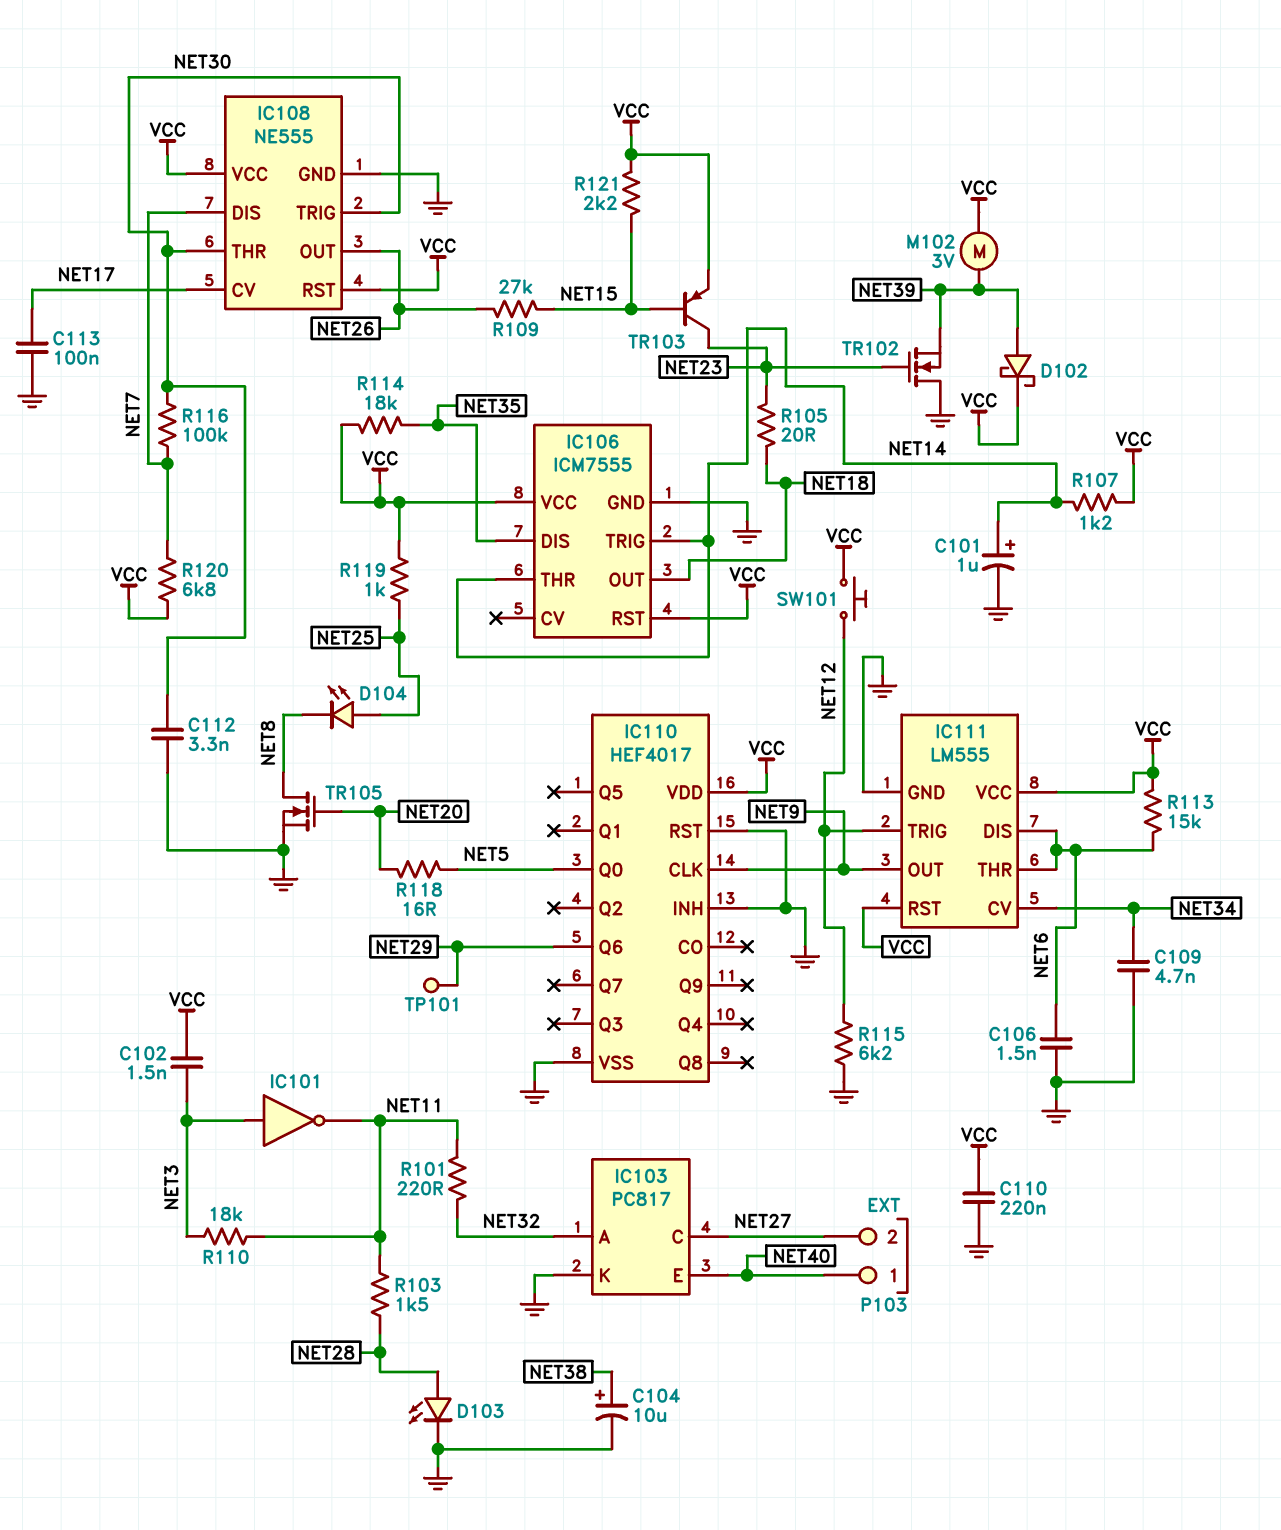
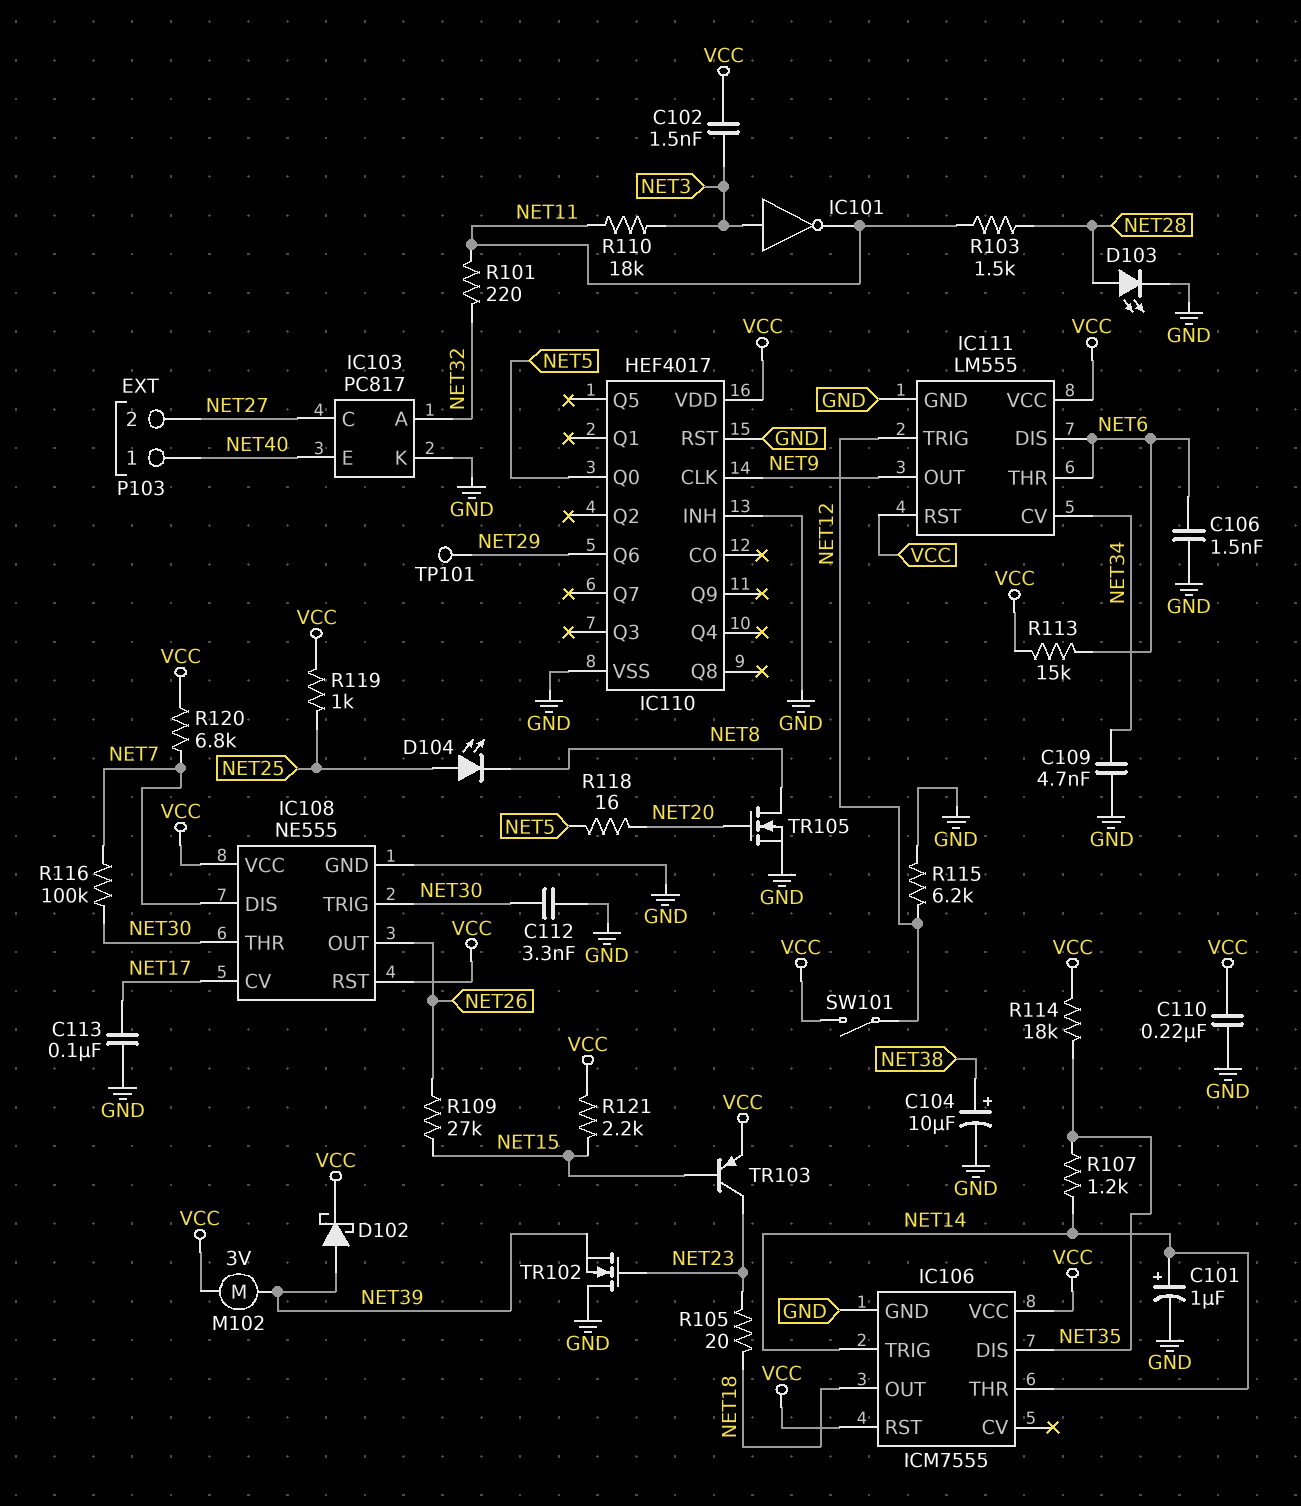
R107: 1.2k (NET14, VCC) -> 1.2k (NET14, NET35)
SW101: button (NET12, VCC) -> switch (NET12, VCC)

